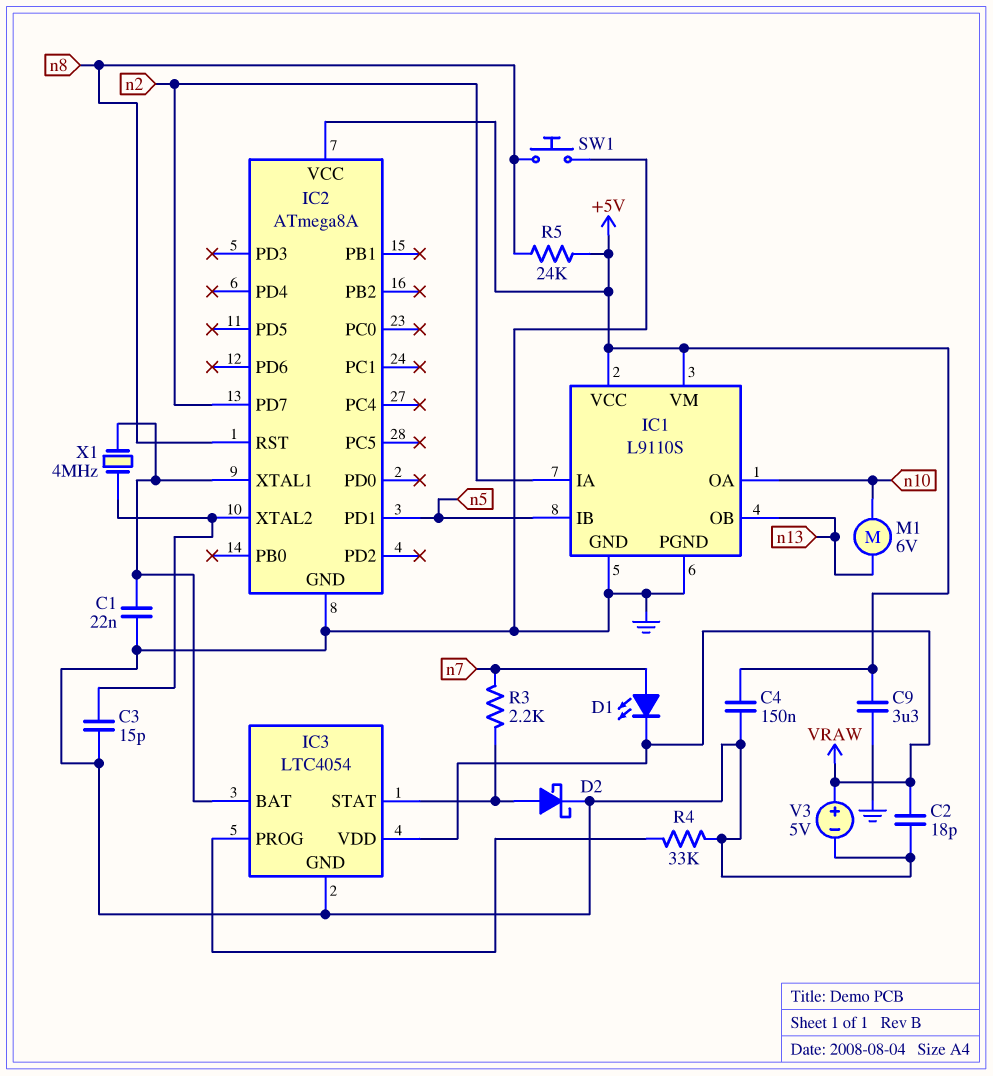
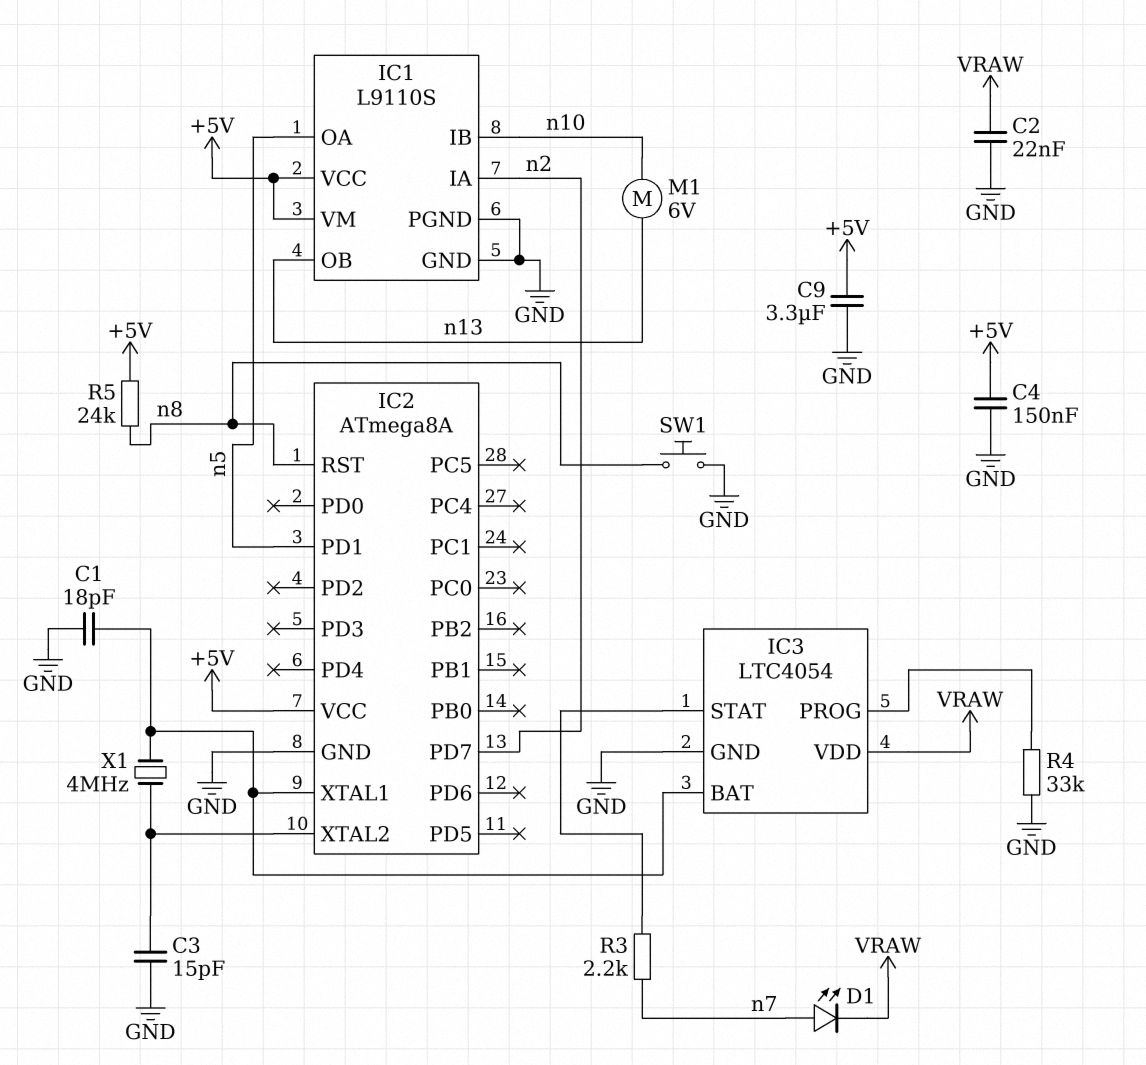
C1: 22nF (GND, IC2/XTAL1) -> 18pF (GND, IC2/XTAL1)
C2: 18pF (GND, VRAW) -> 22nF (GND, VRAW)
D2: schottky (A IC3/STAT, K GND) -> none
IC1 pin IB: n5 -> n10
IC1 pin OA: n10 -> n5
V3: 5V (plus VRAW, minus GND) -> none

